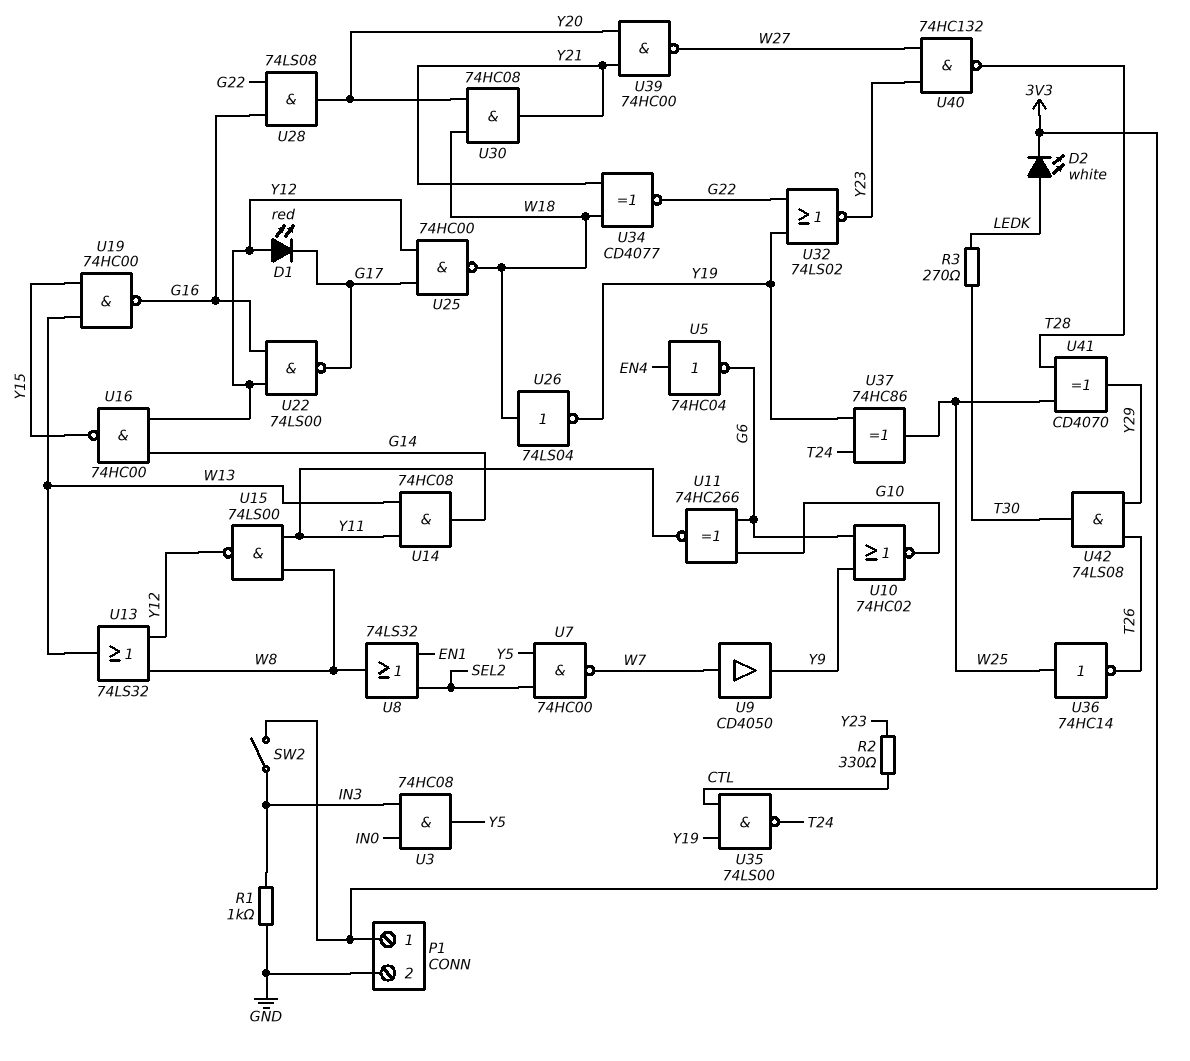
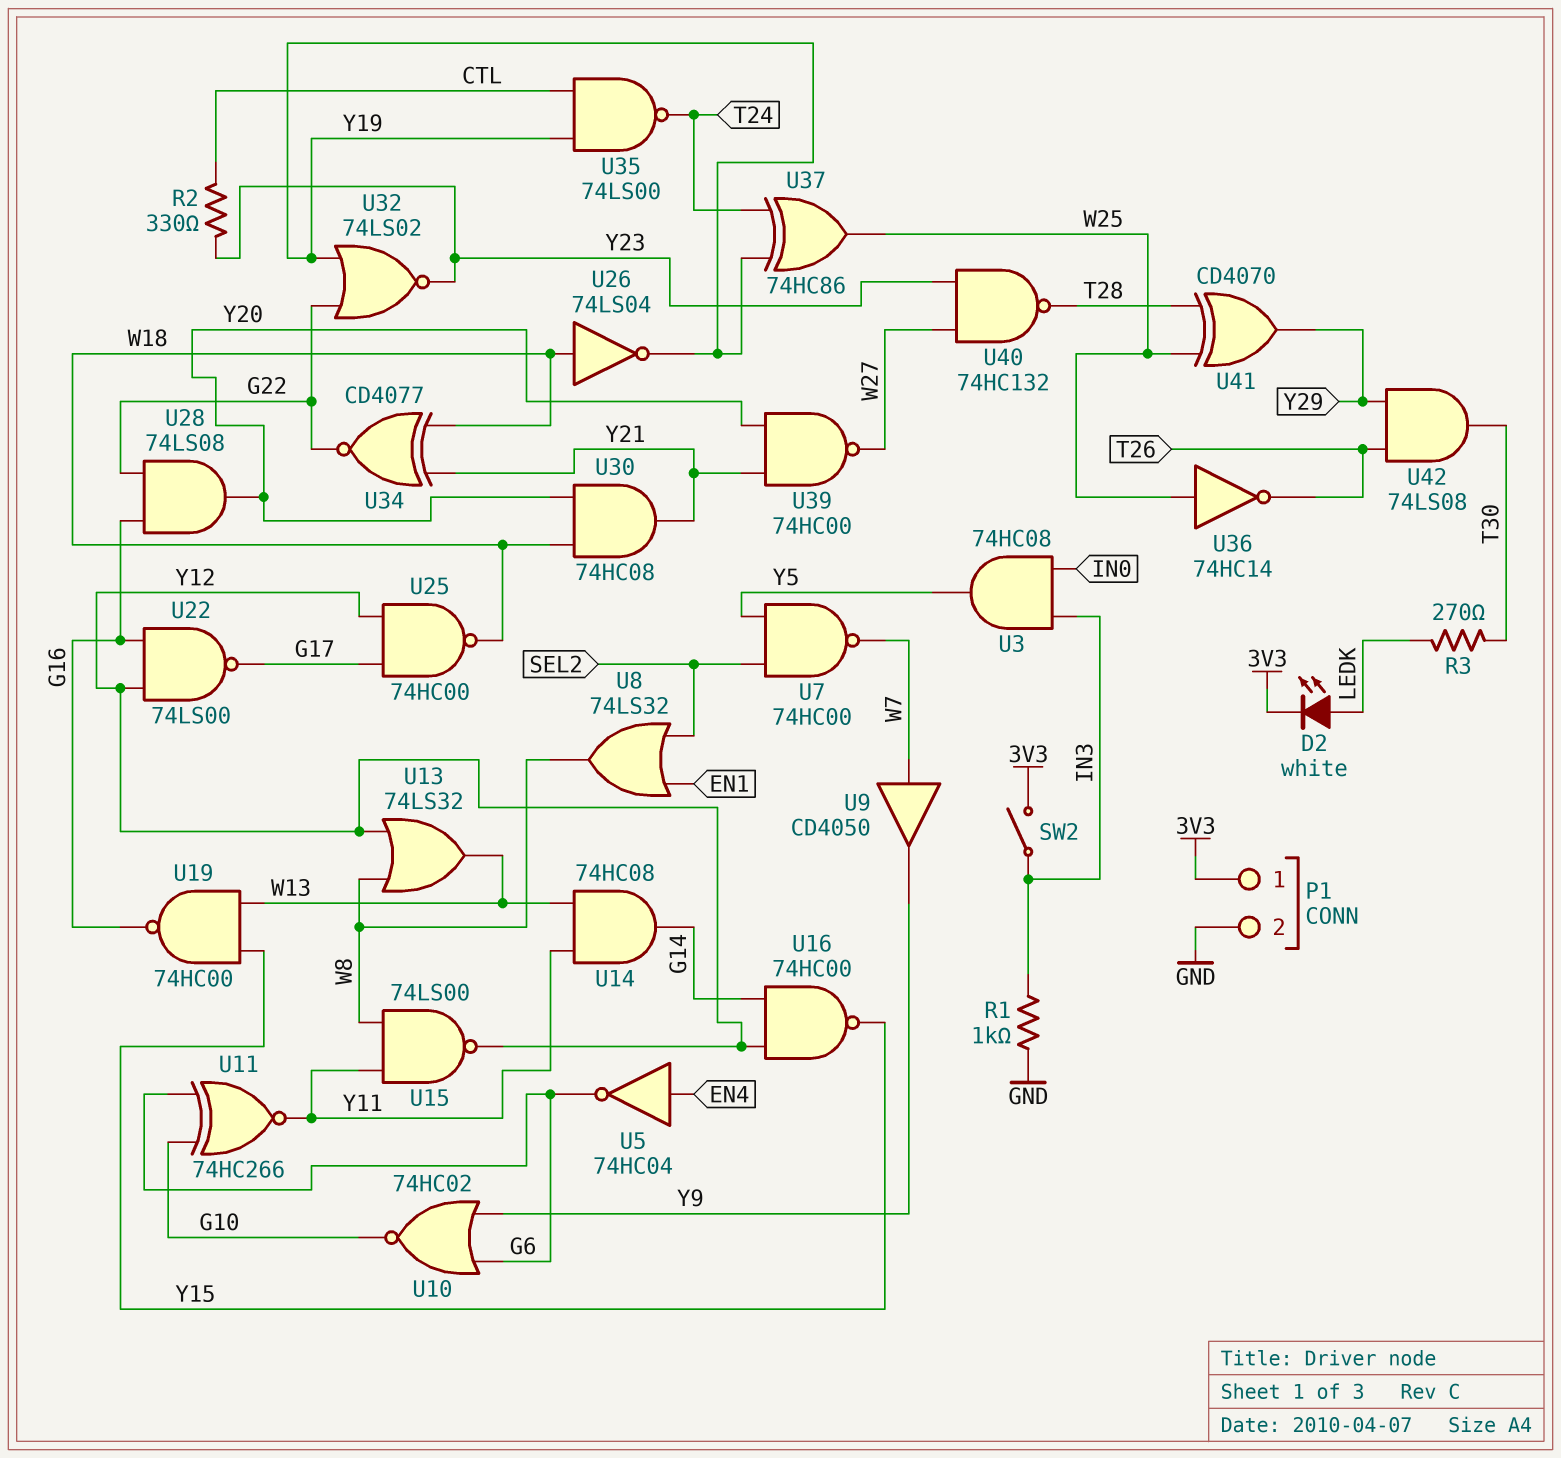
D1: LED red (A Y12, K G17) -> none

